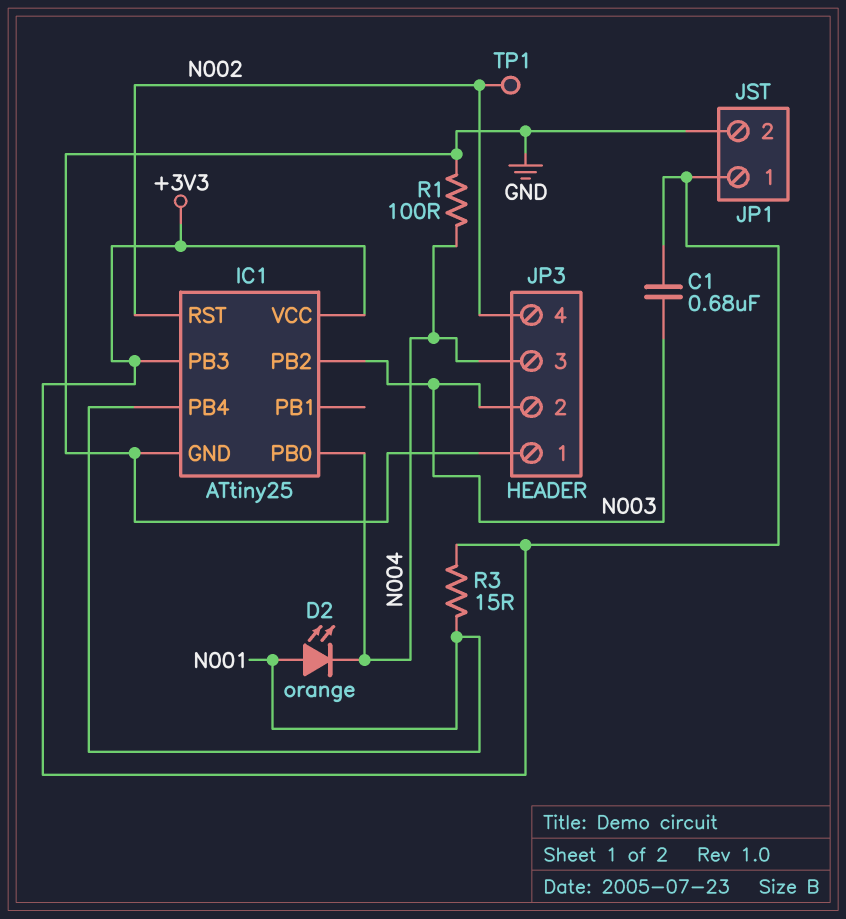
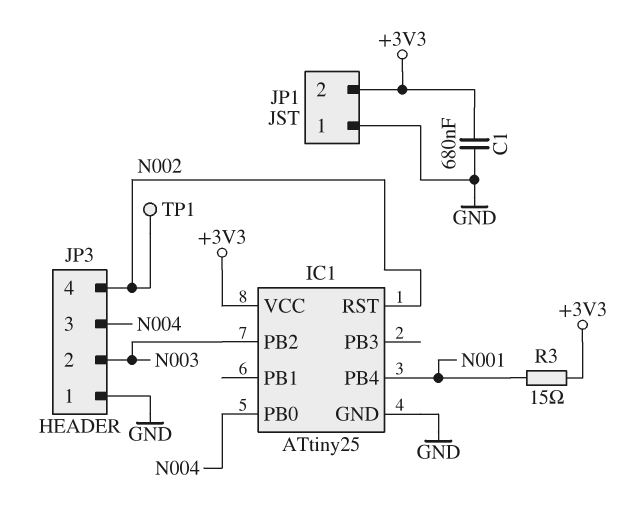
C1: 680nF (+3V3, N003) -> 680nF (+3V3, GND)
D2: LED orange (A N001, K N004) -> none
IC1 pin PB3: +3V3 -> none
JP1 pin 1: +3V3 -> GND
JP1 pin 2: GND -> +3V3
R1: 100 (GND, N004) -> none

